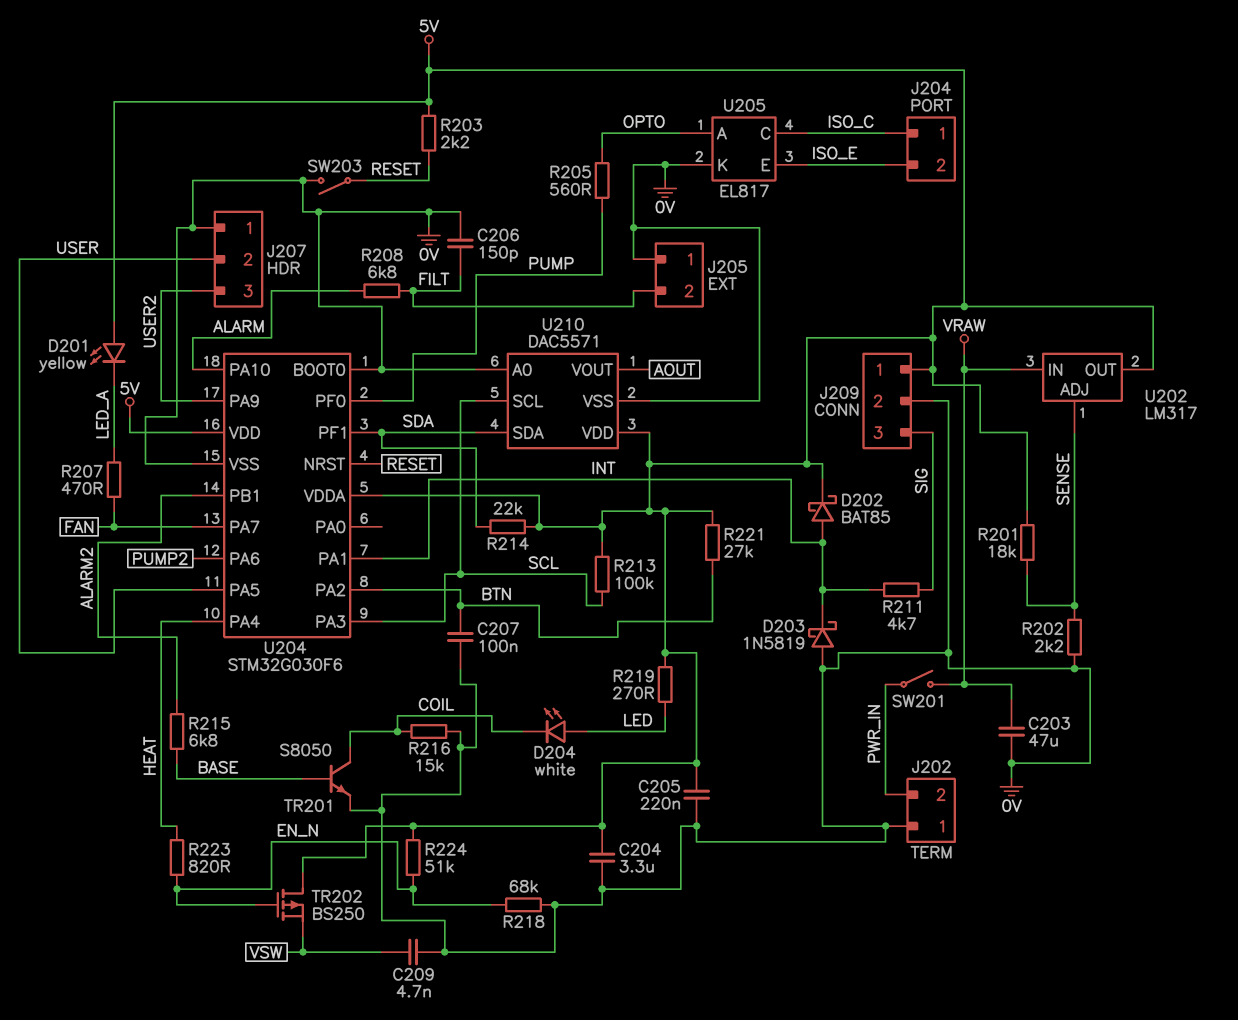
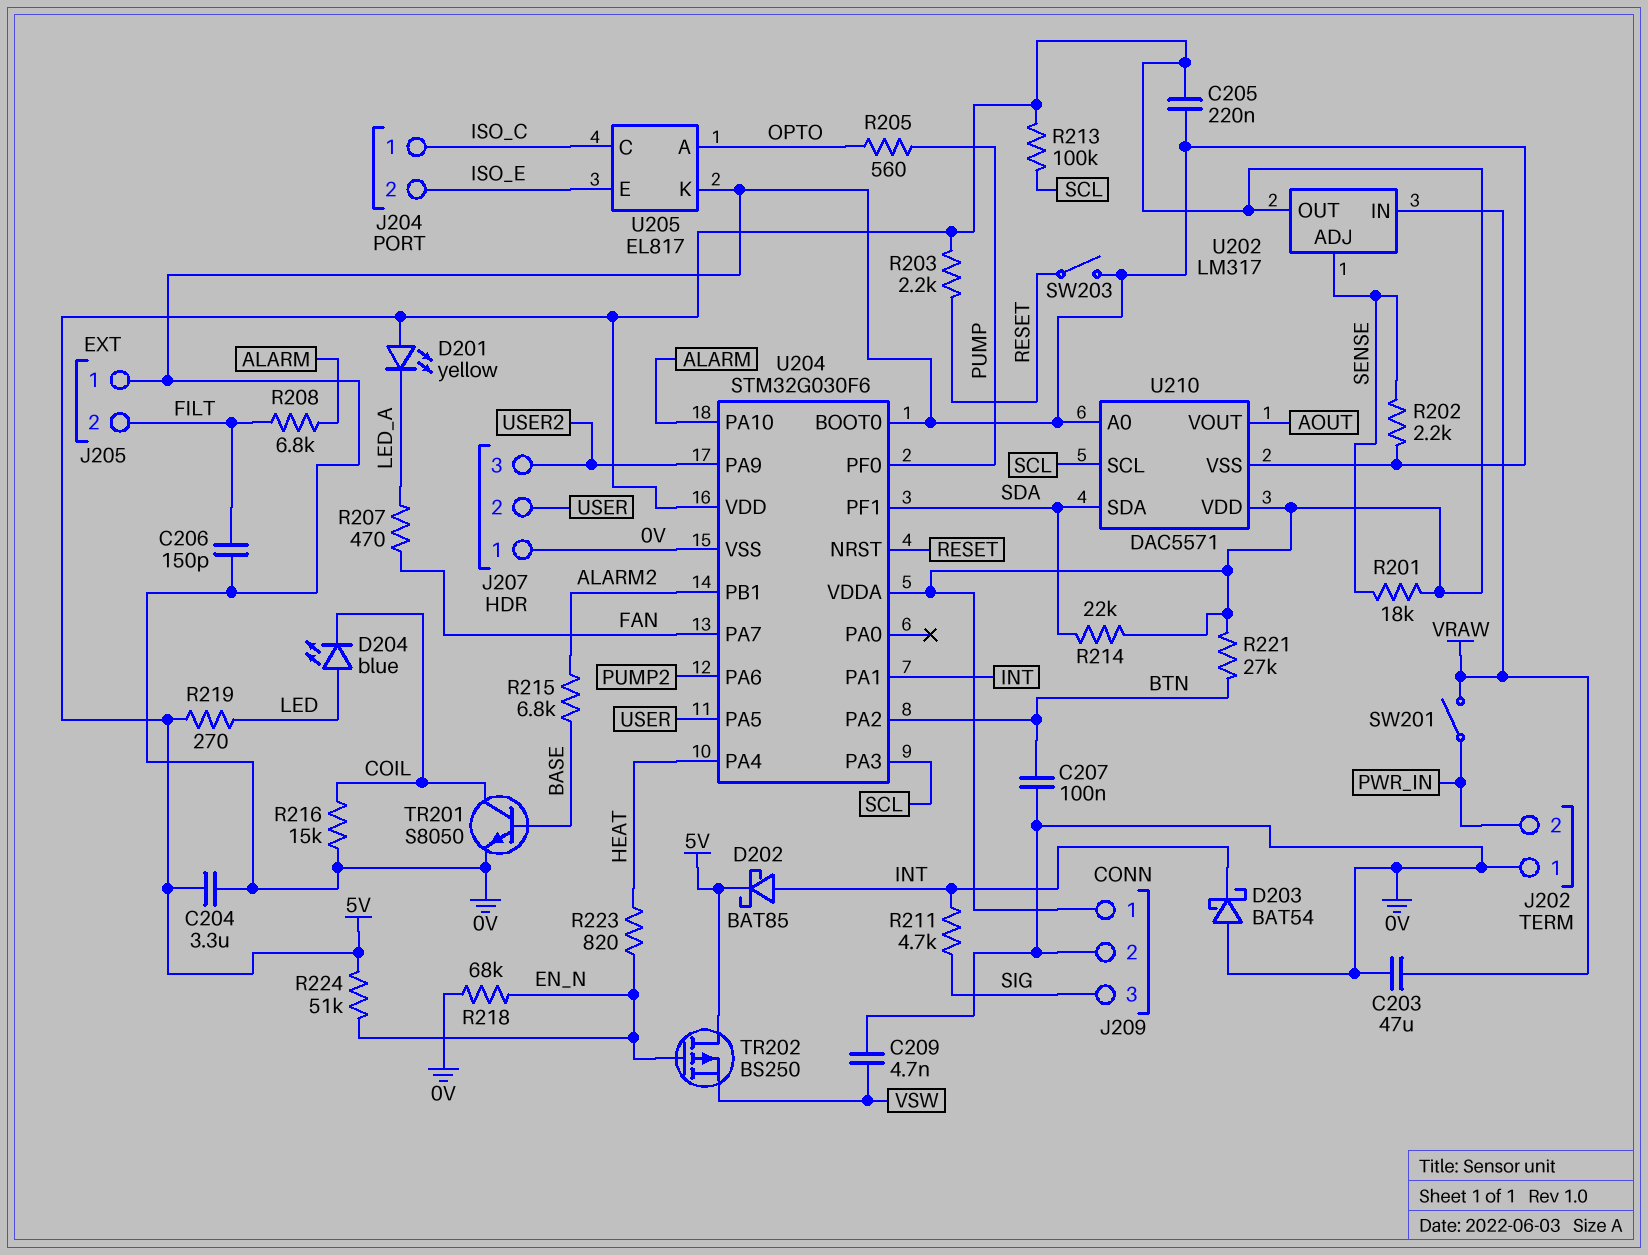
D203: schottky 1N5819 (A 0V, K INT) -> schottky BAT54 (A 0V, K INT)
D204: LED white (A LED, K COIL) -> LED blue (A LED, K COIL)

